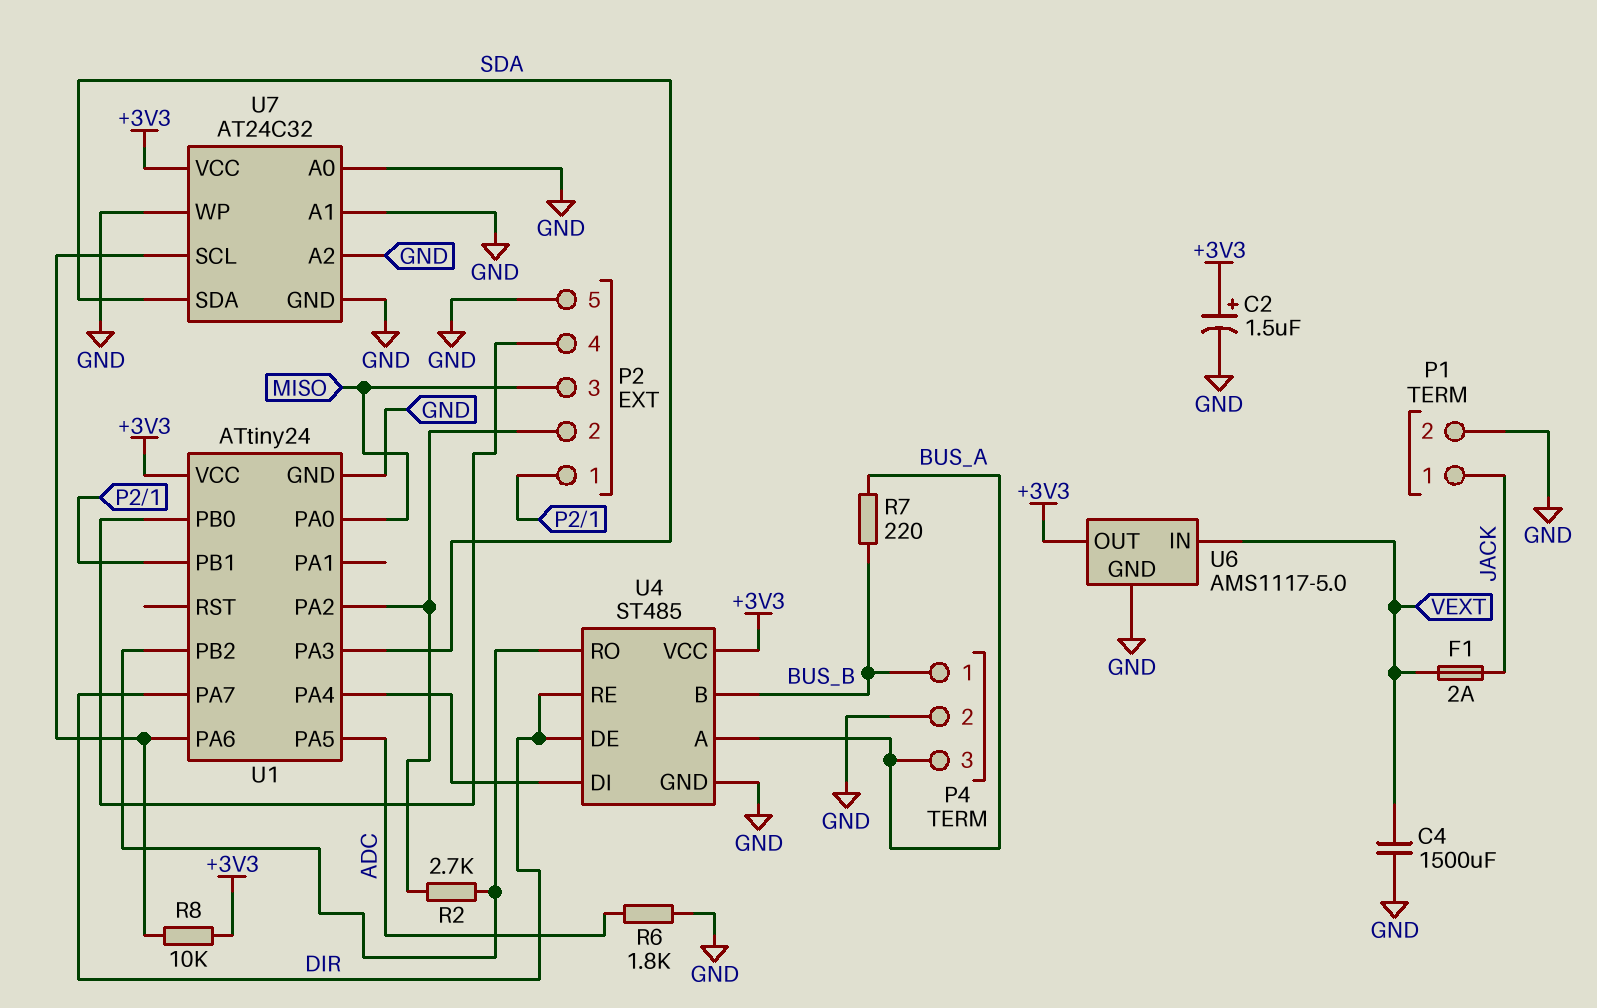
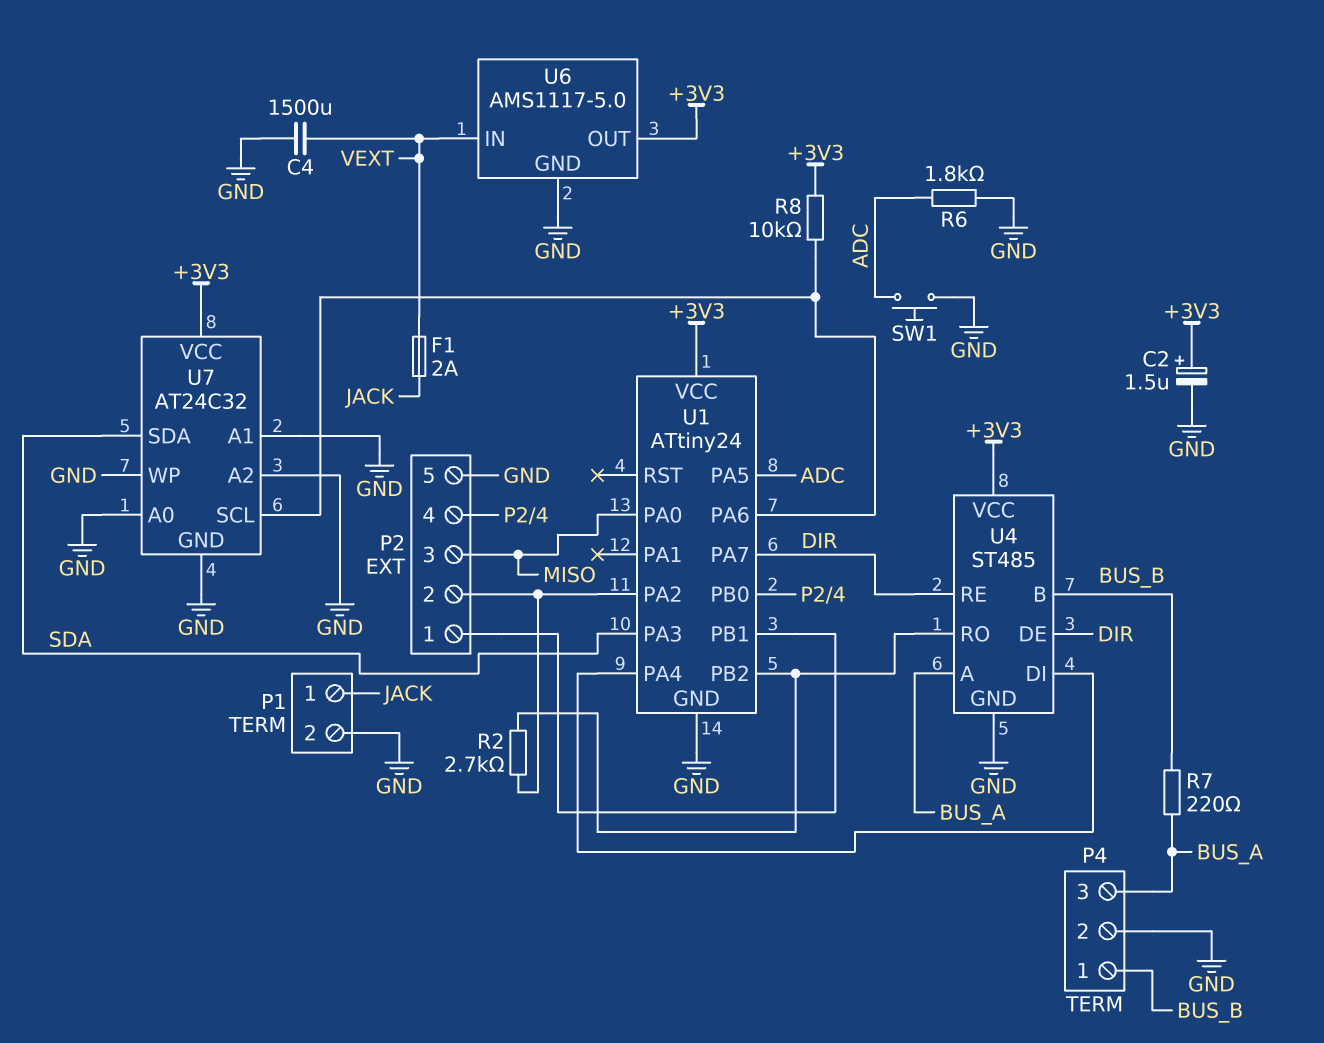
SW1: none -> button (ADC, GND)

